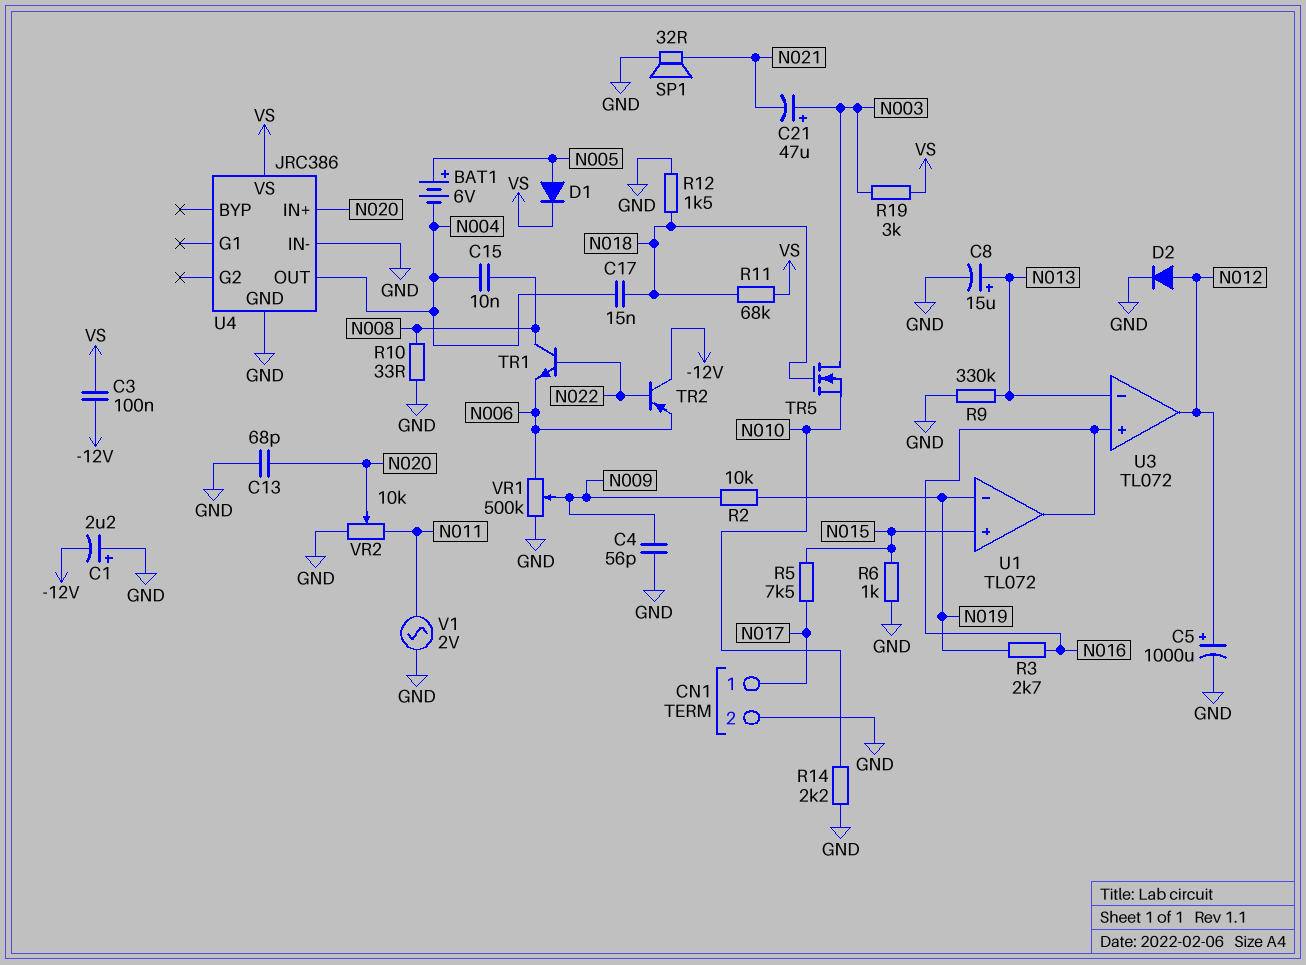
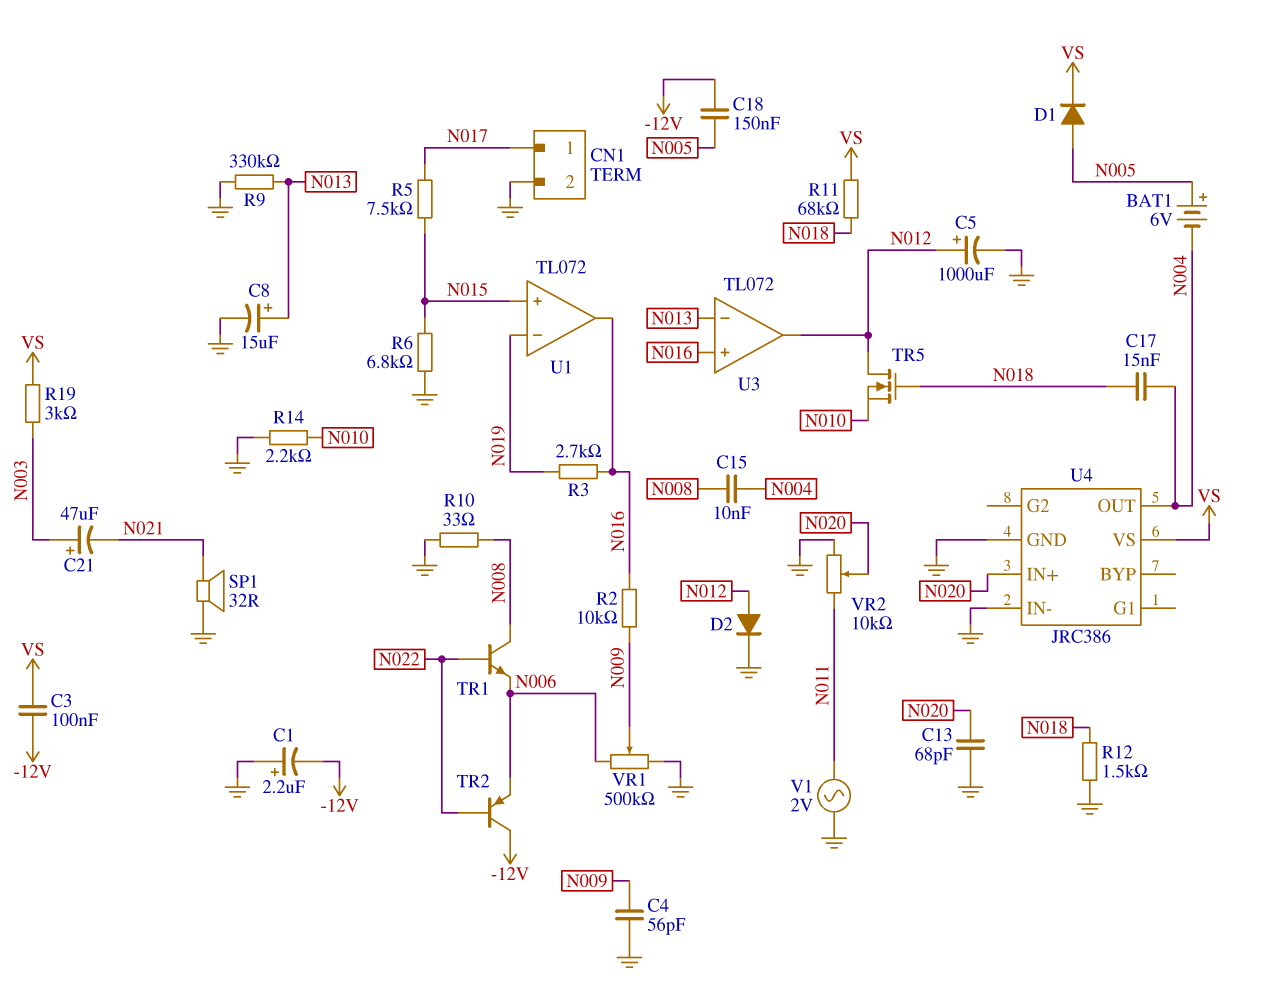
C18: none -> 150nF (-12V, N005)
R2: 10k (N009, N019) -> 10k (N009, N016)
R6: 1k (GND, N015) -> 6.8k (GND, N015)
TR5: NMOS (G N018, D N003, S N010) -> NMOS (G N018, D N012, S N010)

